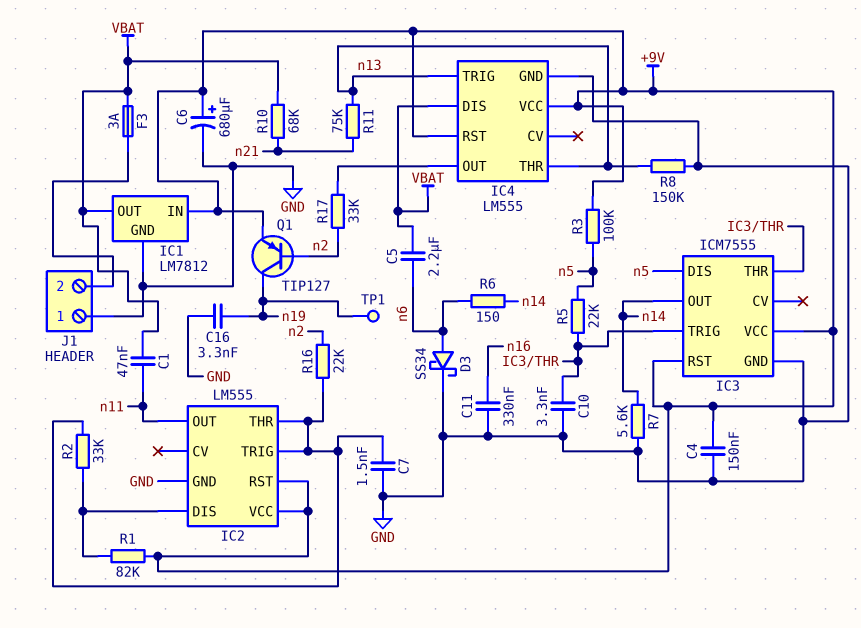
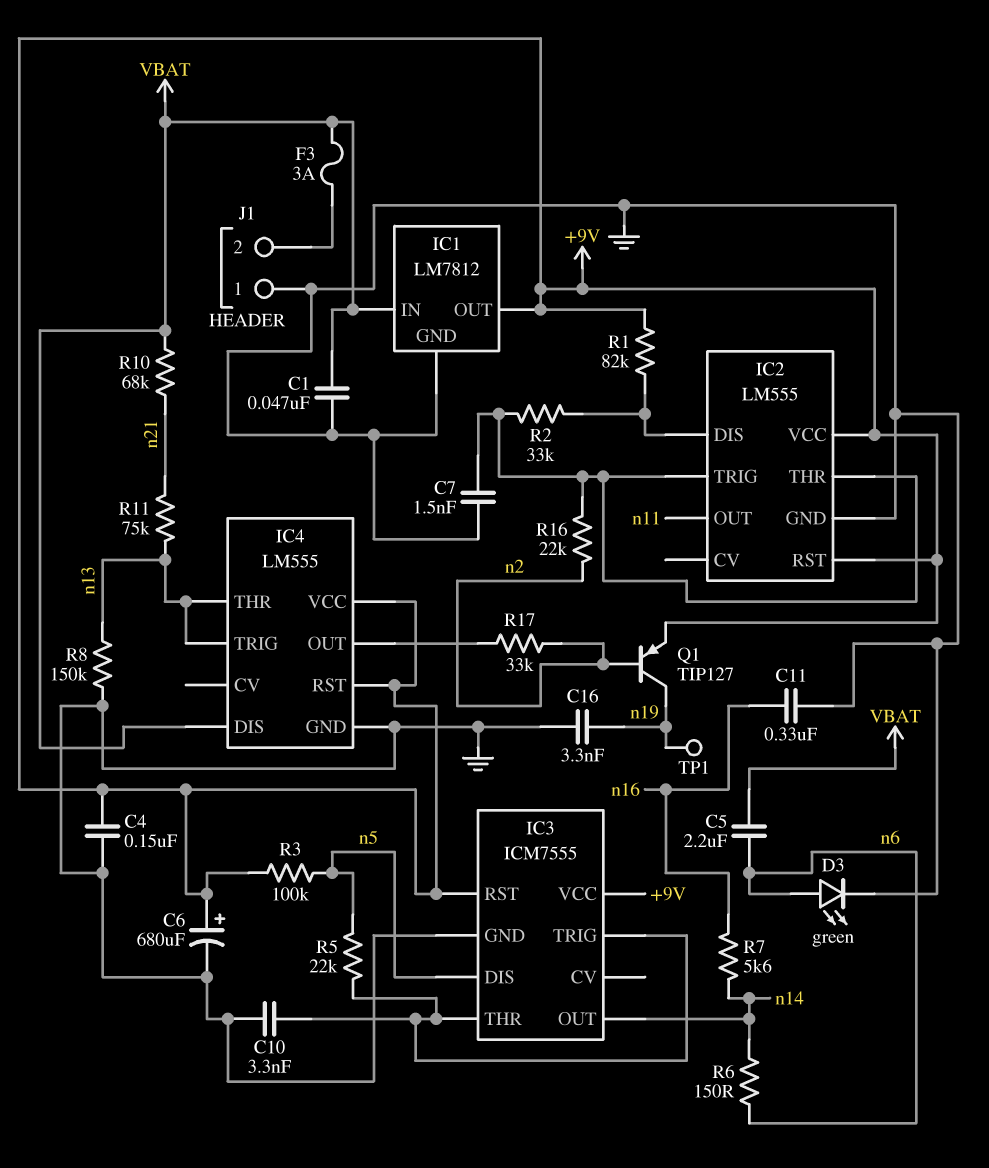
C1: 47nF (VBAT, n11) -> 47nF (GND, VBAT)
D3: schottky SS34 (A n6, K GND) -> LED green (A n6, K GND)
IC1 pin IN: +9V -> VBAT
IC1 pin OUT: VBAT -> +9V
R7: 5.6k (GND, n14) -> 5.6k (n14, n16)

